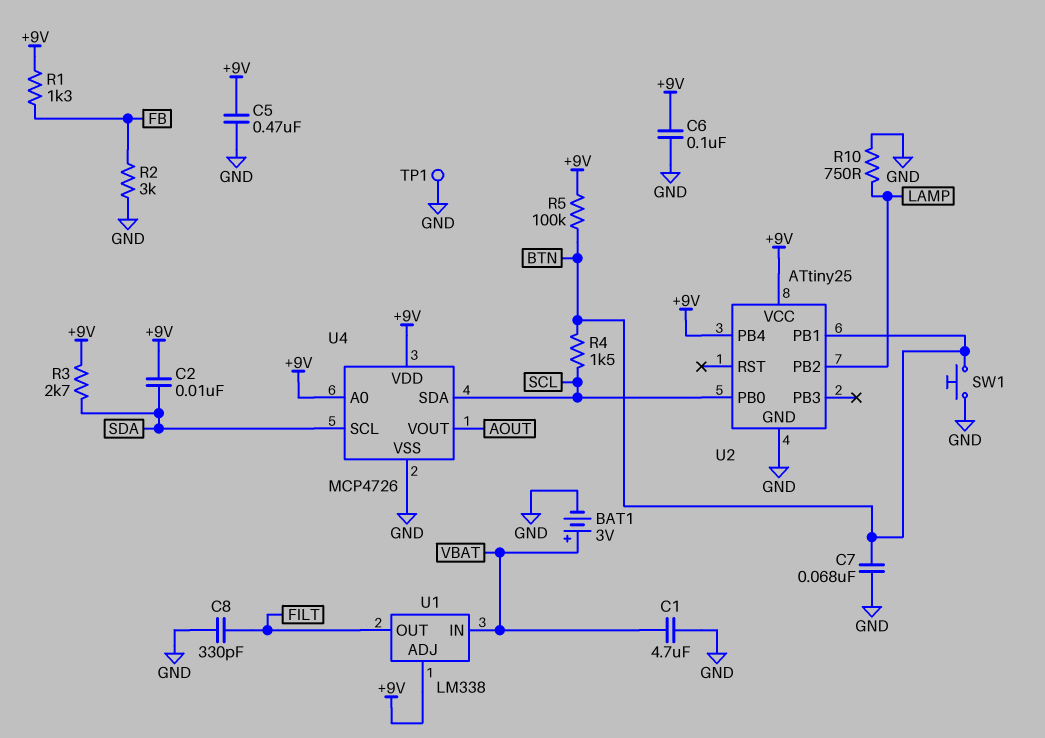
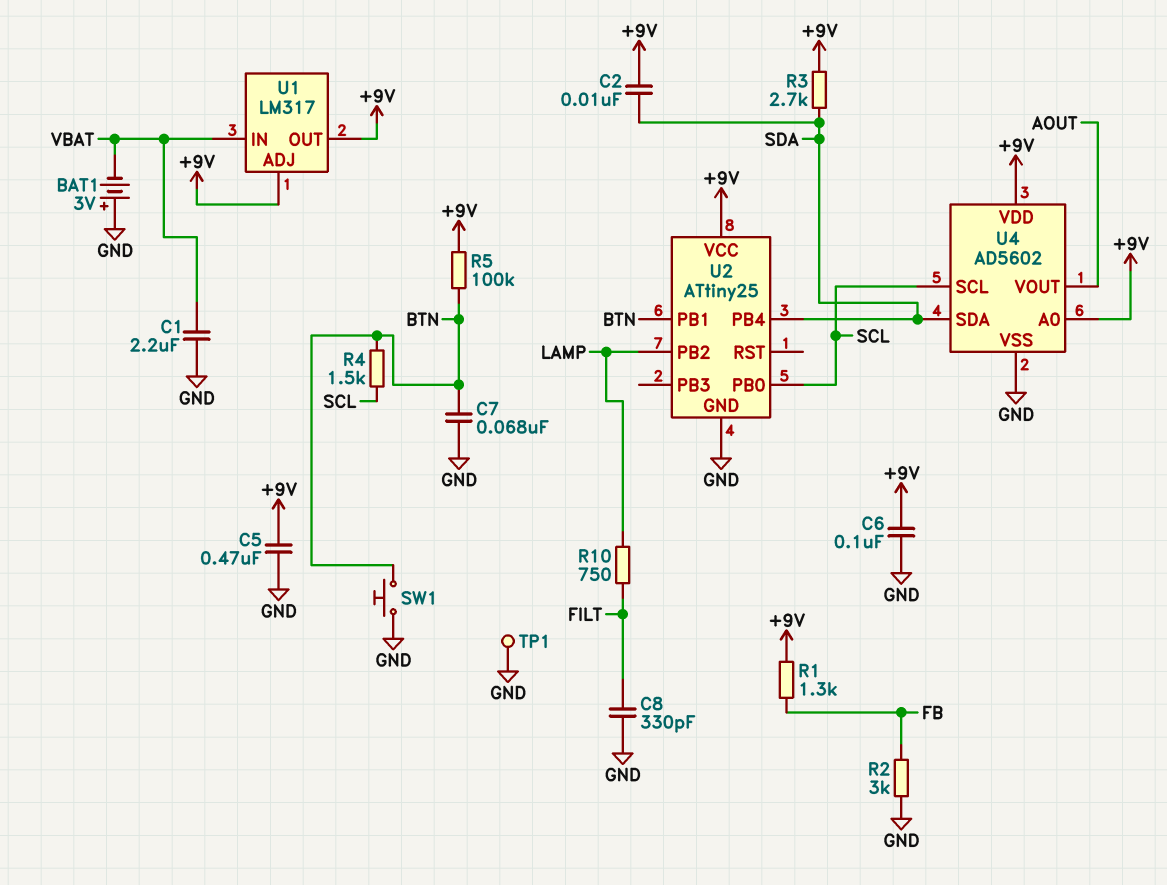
BAT1: 3V (plus VBAT, minus GND) -> 3V (plus GND, minus VBAT)
C1: 4.7uF (GND, VBAT) -> 2.2uF (GND, VBAT)
R10: 750 (GND, LAMP) -> 750 (FILT, LAMP)
U1: LM338 -> LM317
U1 pin OUT: FILT -> +9V
U2 pin PB4: +9V -> SDA
U4: MCP4726 -> AD5602
U4 pin SCL: SDA -> SCL
U4 pin SDA: SCL -> SDA

